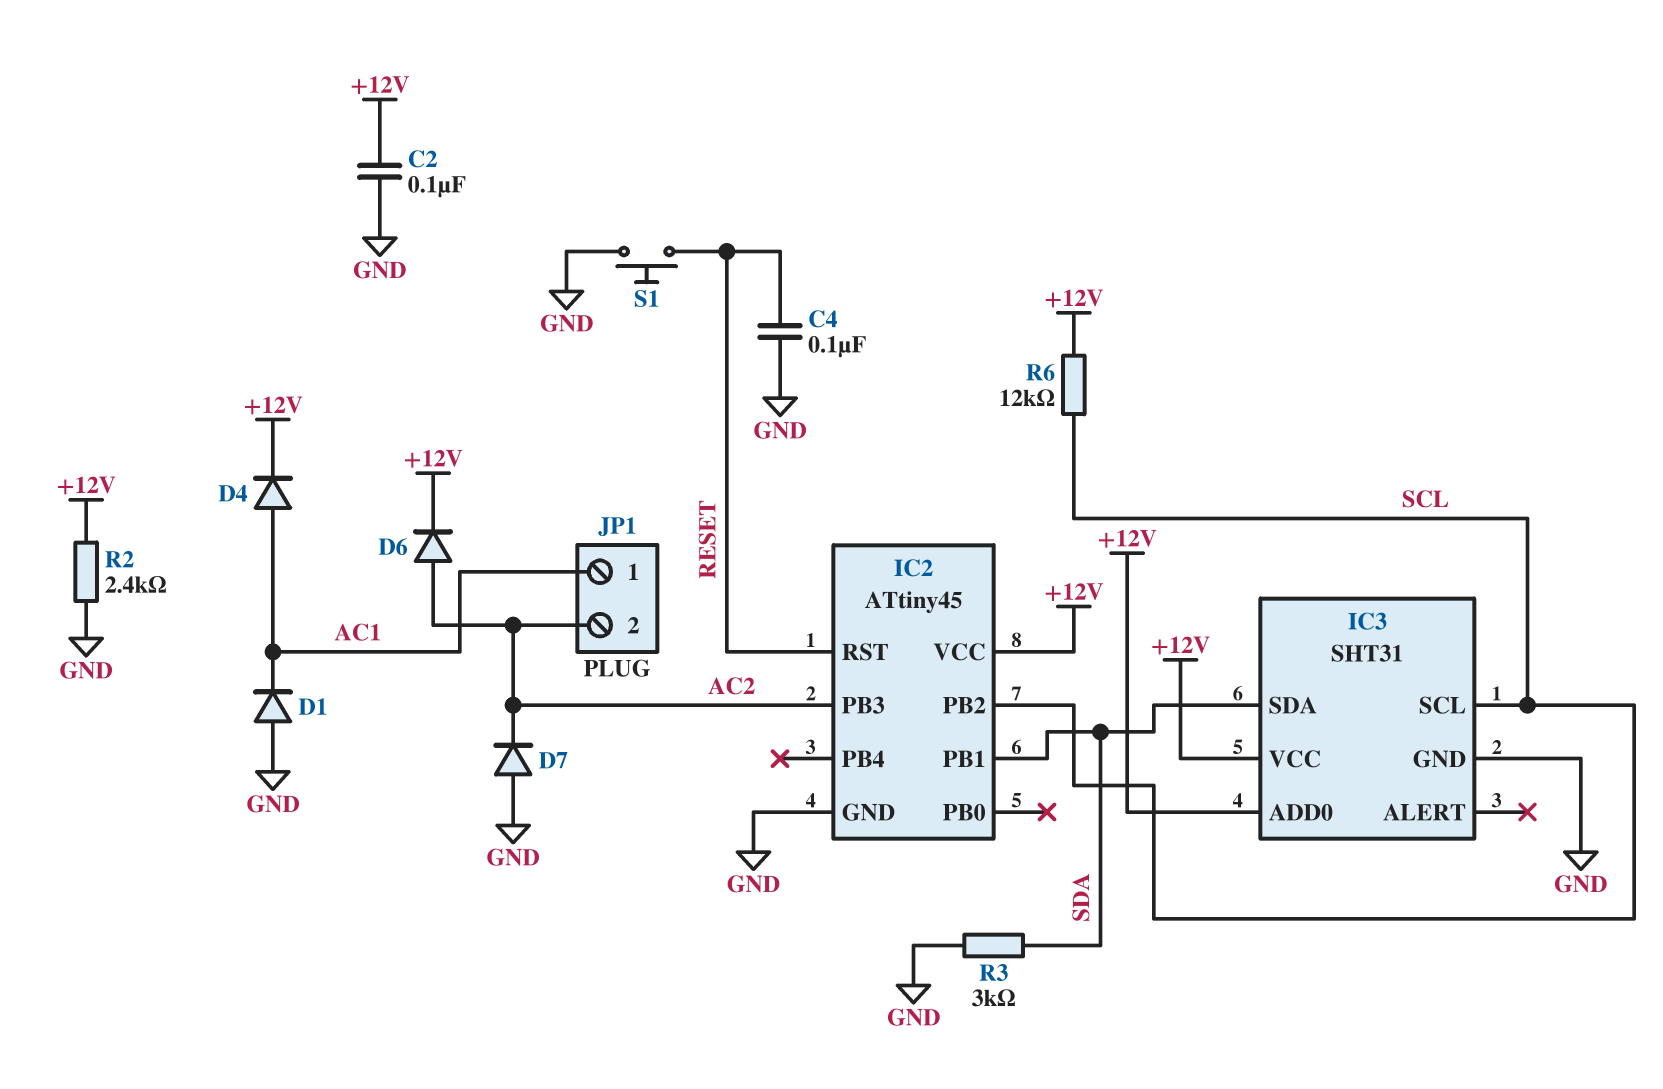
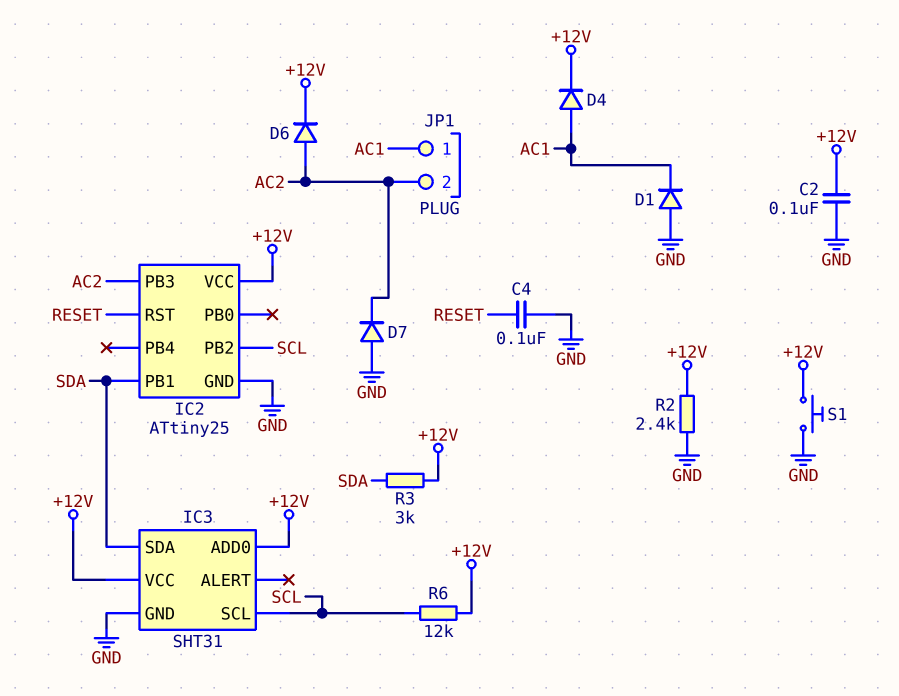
IC2: ATtiny45 -> ATtiny25
R3: 3k (GND, SDA) -> 3k (+12V, SDA)
S1: button (GND, RESET) -> button (+12V, GND)

